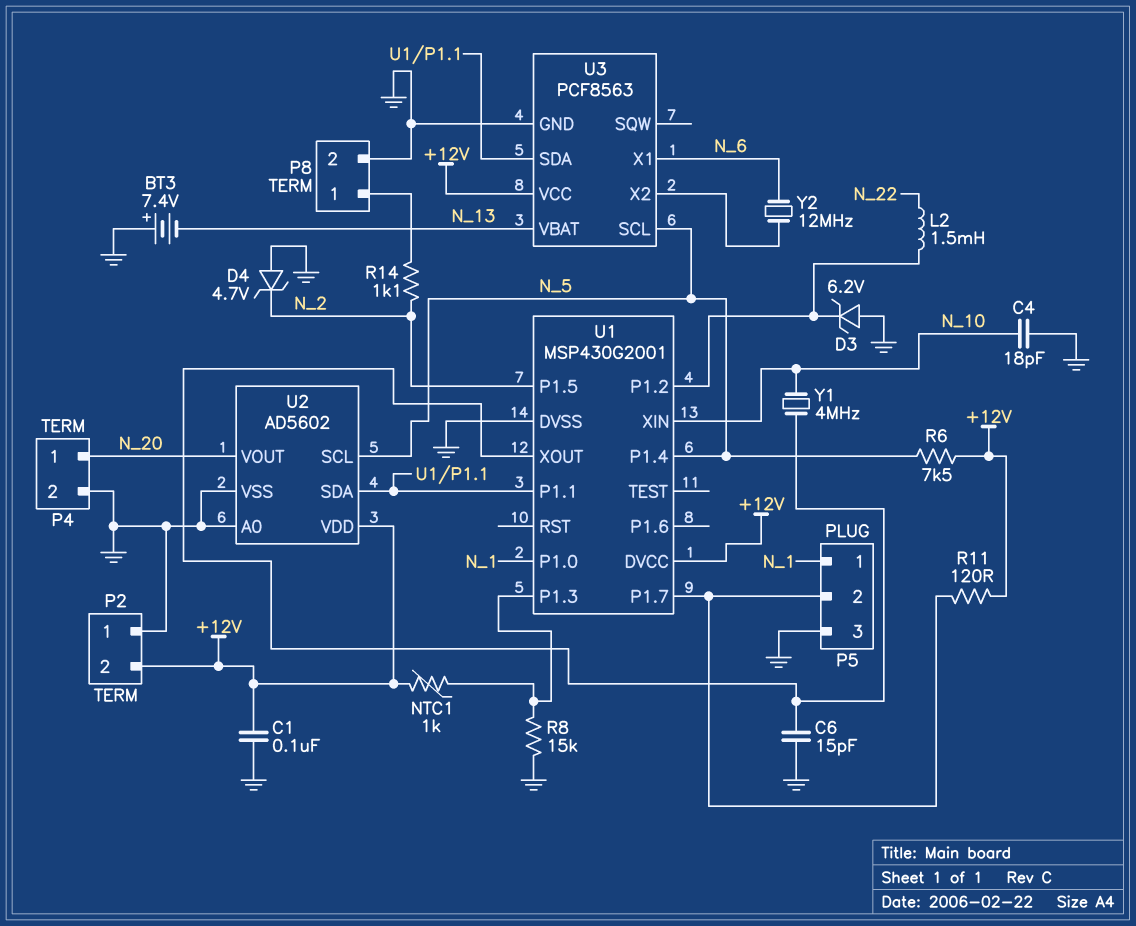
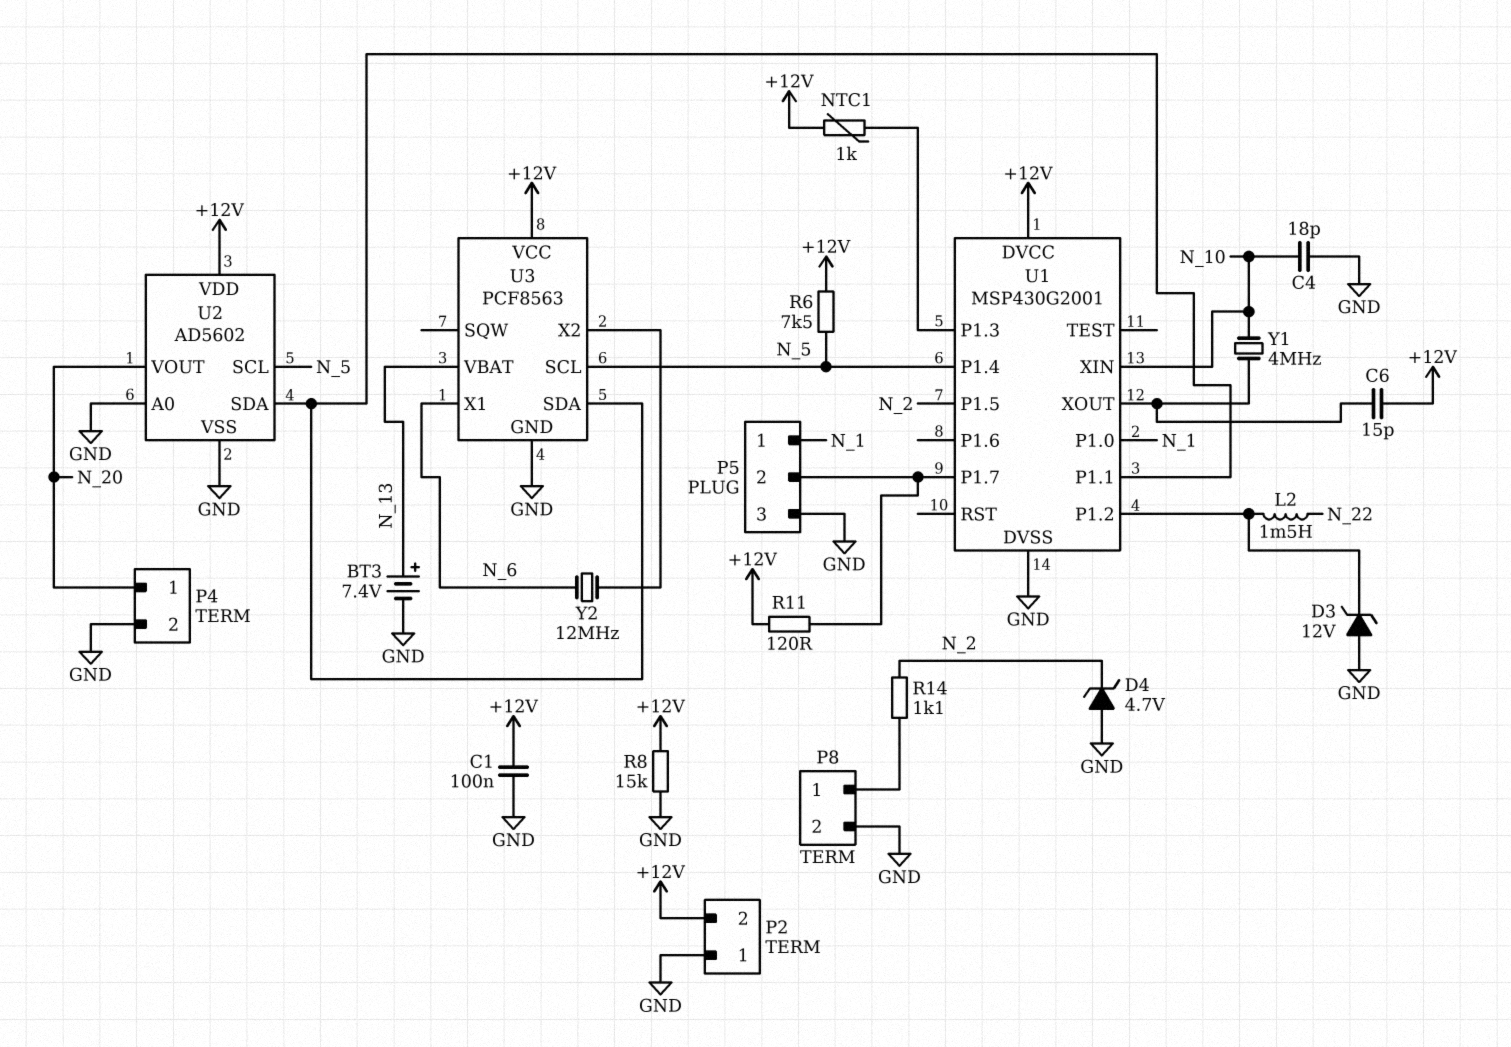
BT3: 7.4V (plus GND, minus N_13) -> 7.4V (plus N_13, minus GND)
C6: 15pF (GND, U1/XOUT) -> 15pF (+12V, U1/XOUT)
D3: zener 6.2V (A GND, K U1/P1.2) -> zener 12V (A GND, K U1/P1.2)
R8: 15k (GND, U1/P1.3) -> 15k (+12V, GND)

